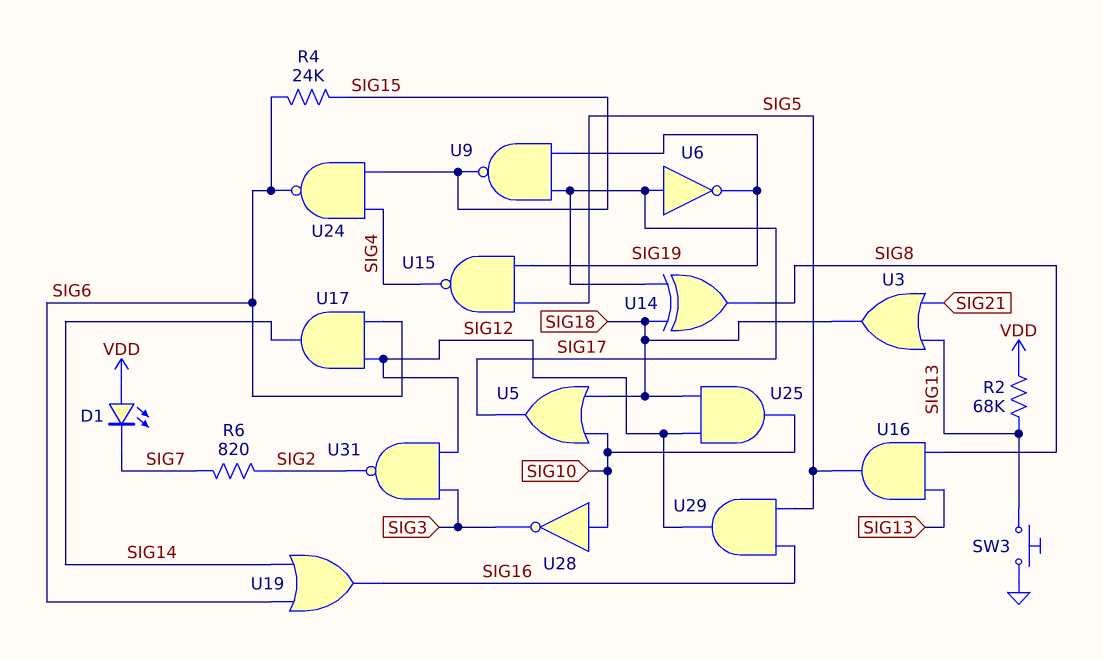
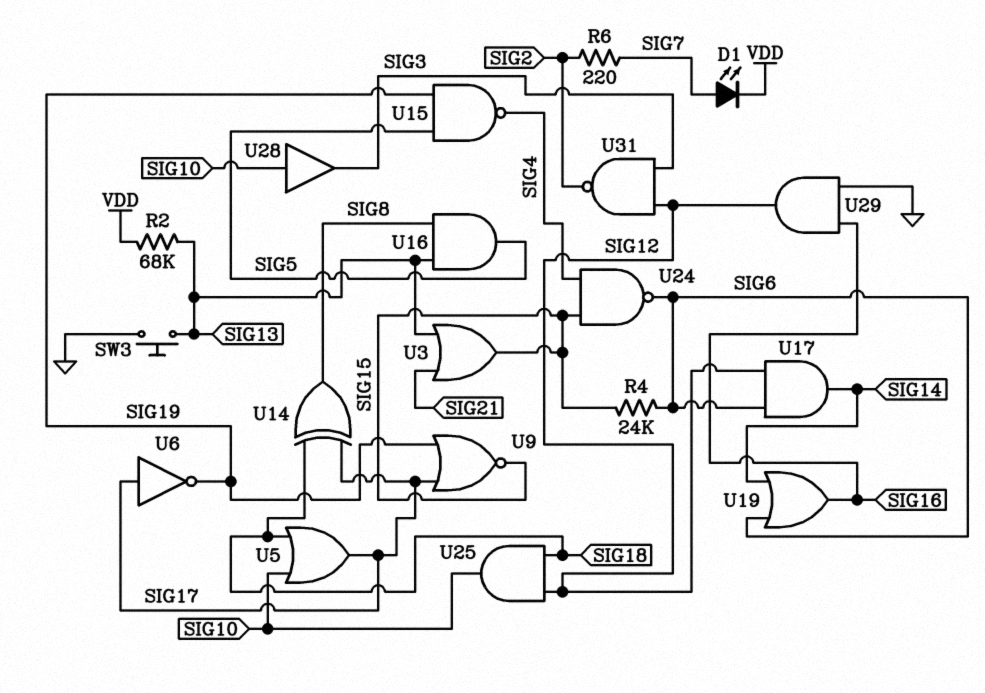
D1: LED (A VDD, K SIG7) -> LED (A SIG7, K VDD)
R6: 820 (SIG2, SIG7) -> 220 (SIG2, SIG7)
U3: OR (in SIG13, in SIG21, out SIG18) -> OR (in SIG13, in SIG21, out SIG15)
U9: NAND (in SIG17, in SIG19, out SIG15) -> NOR (in SIG17, in SIG19, out SIG15)
U28: NOT (in SIG10, out SIG3) -> buffer (in SIG10, out SIG3)
U29: AND (in SIG5, in SIG16, out SIG12) -> AND (in GND, in SIG16, out SIG12)

